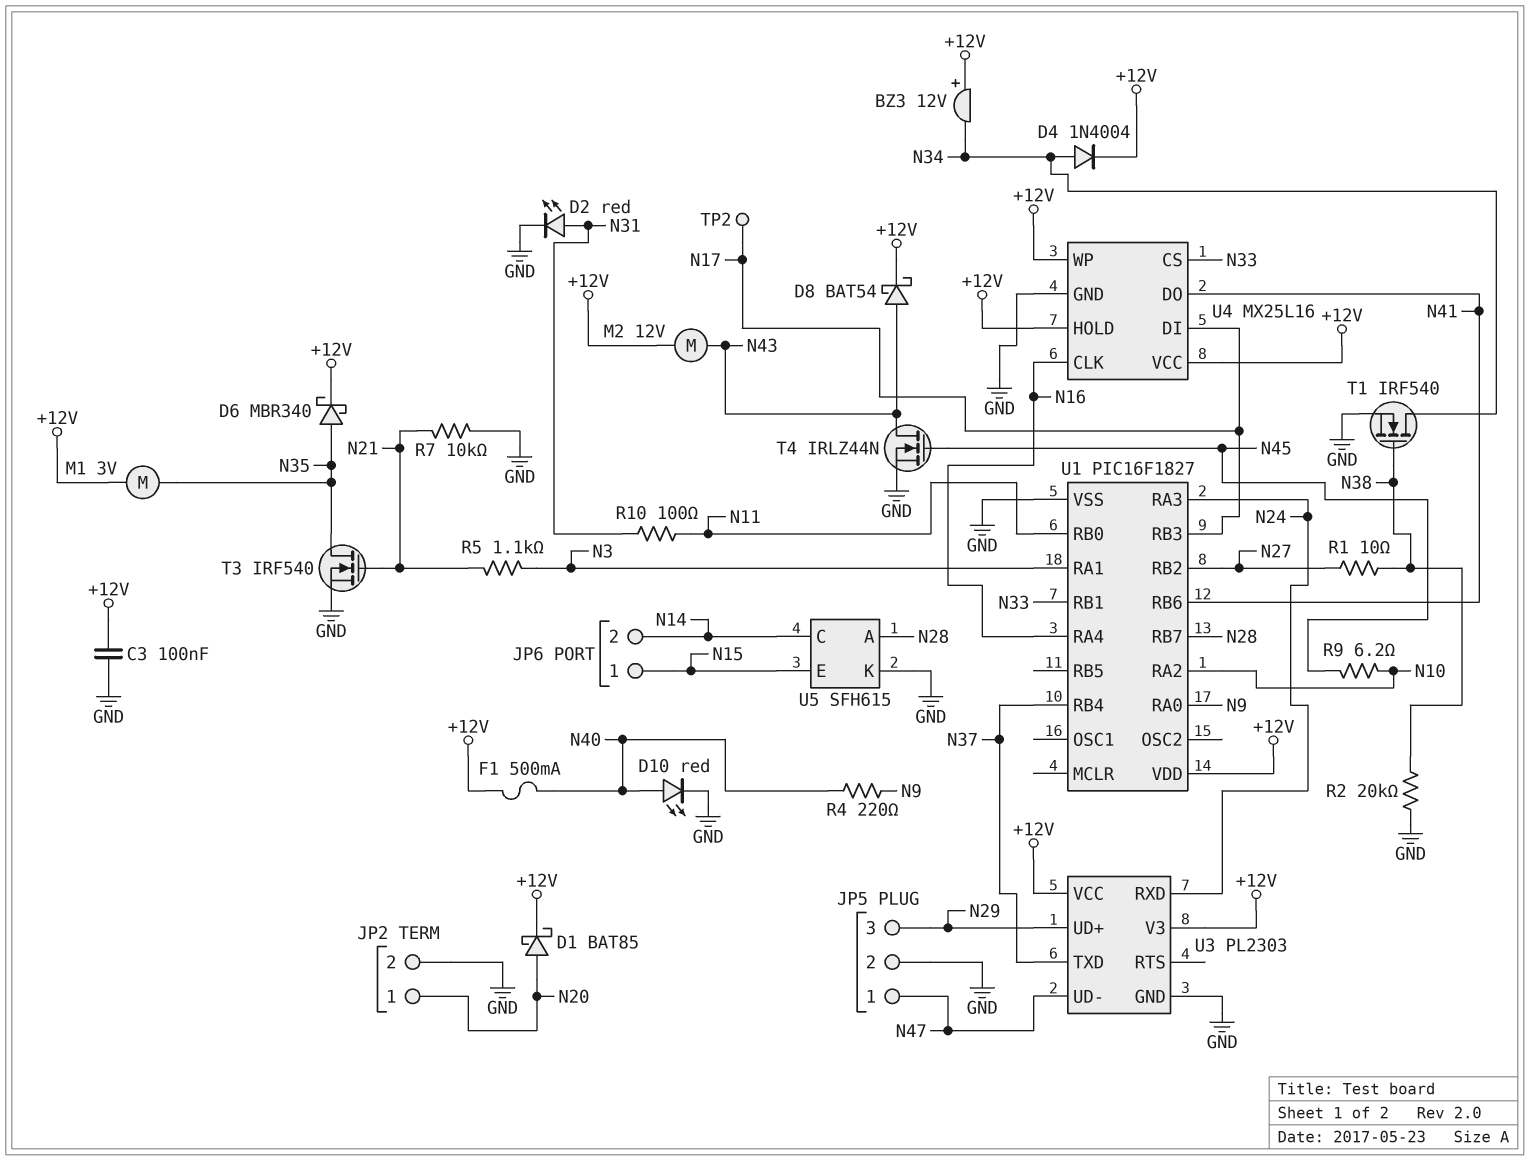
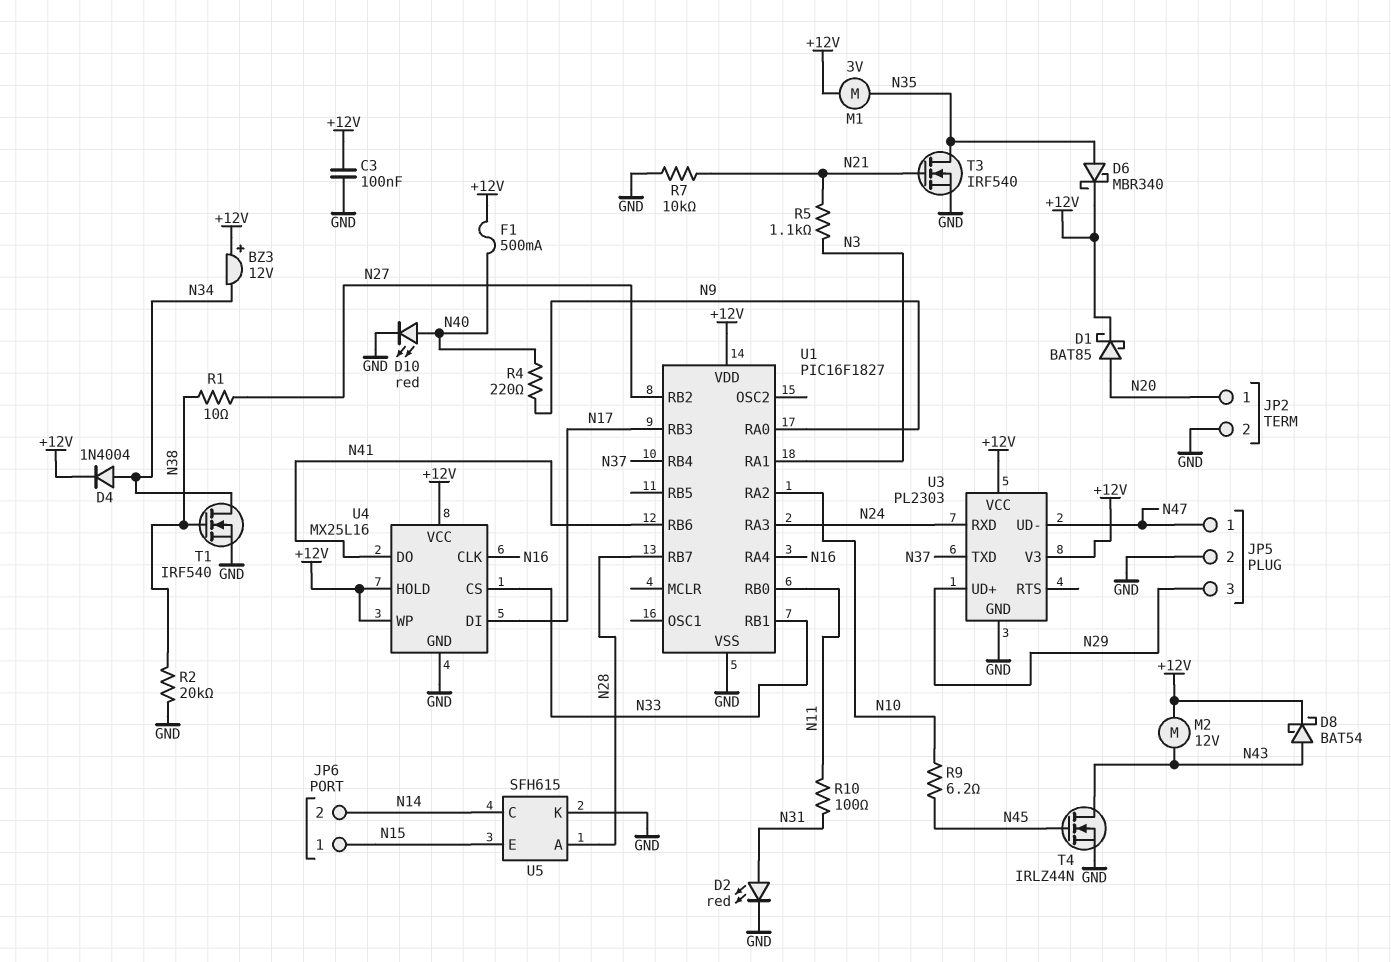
TP2: test point (N17) -> none

